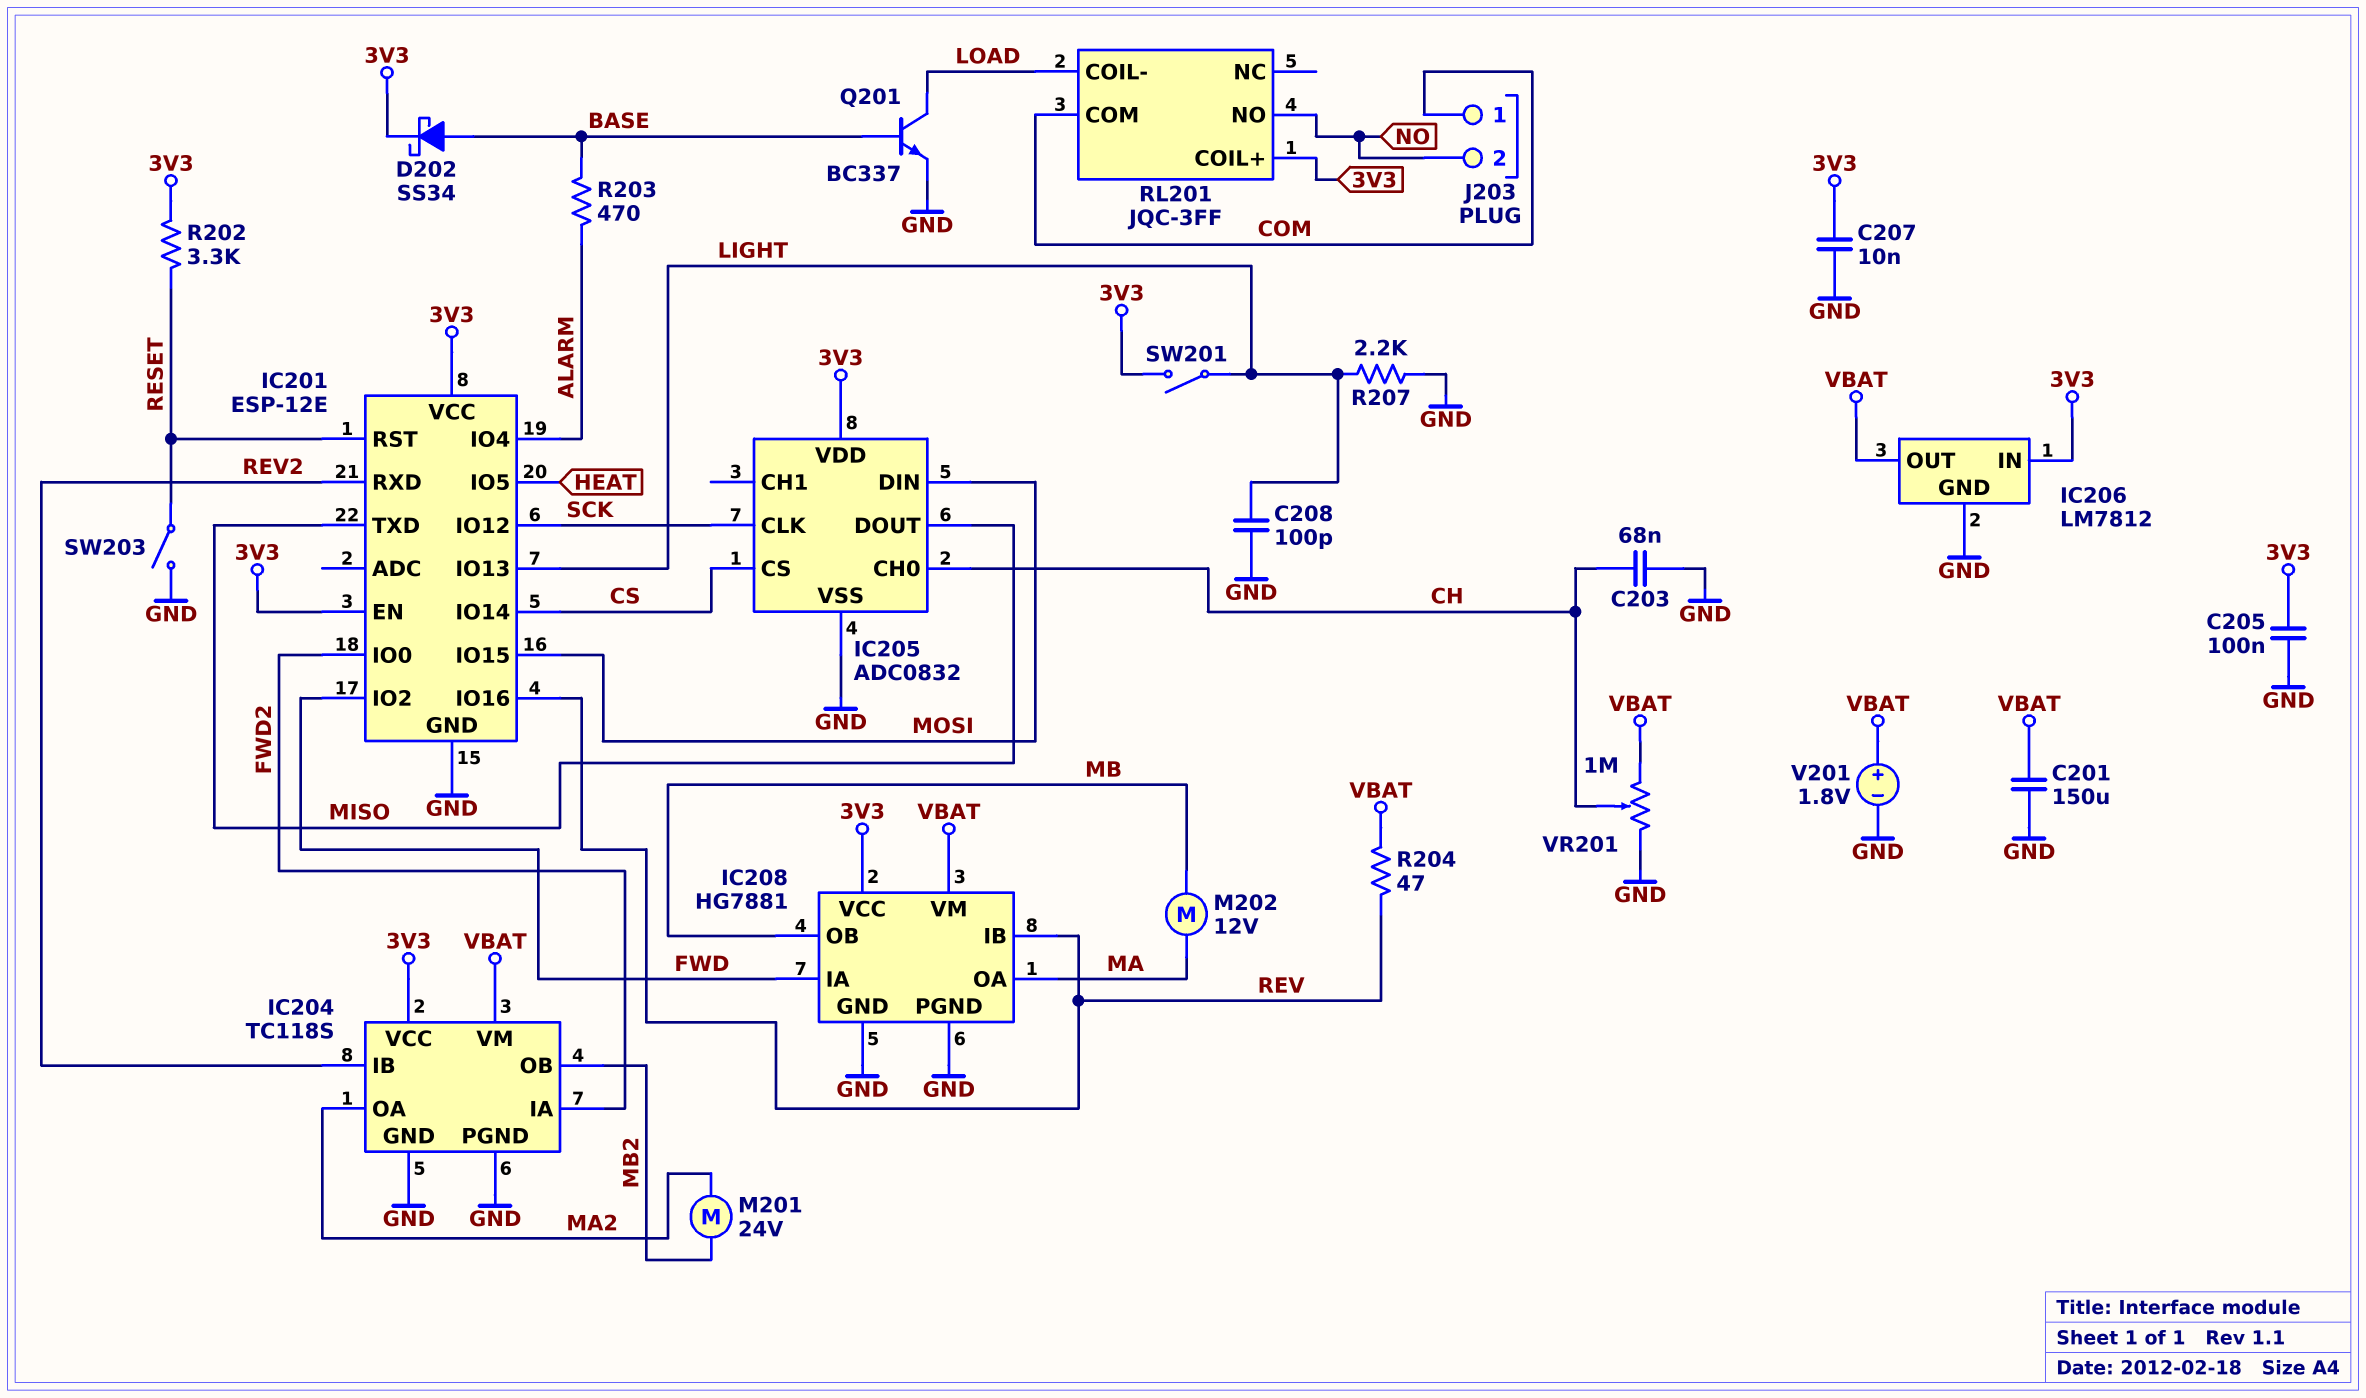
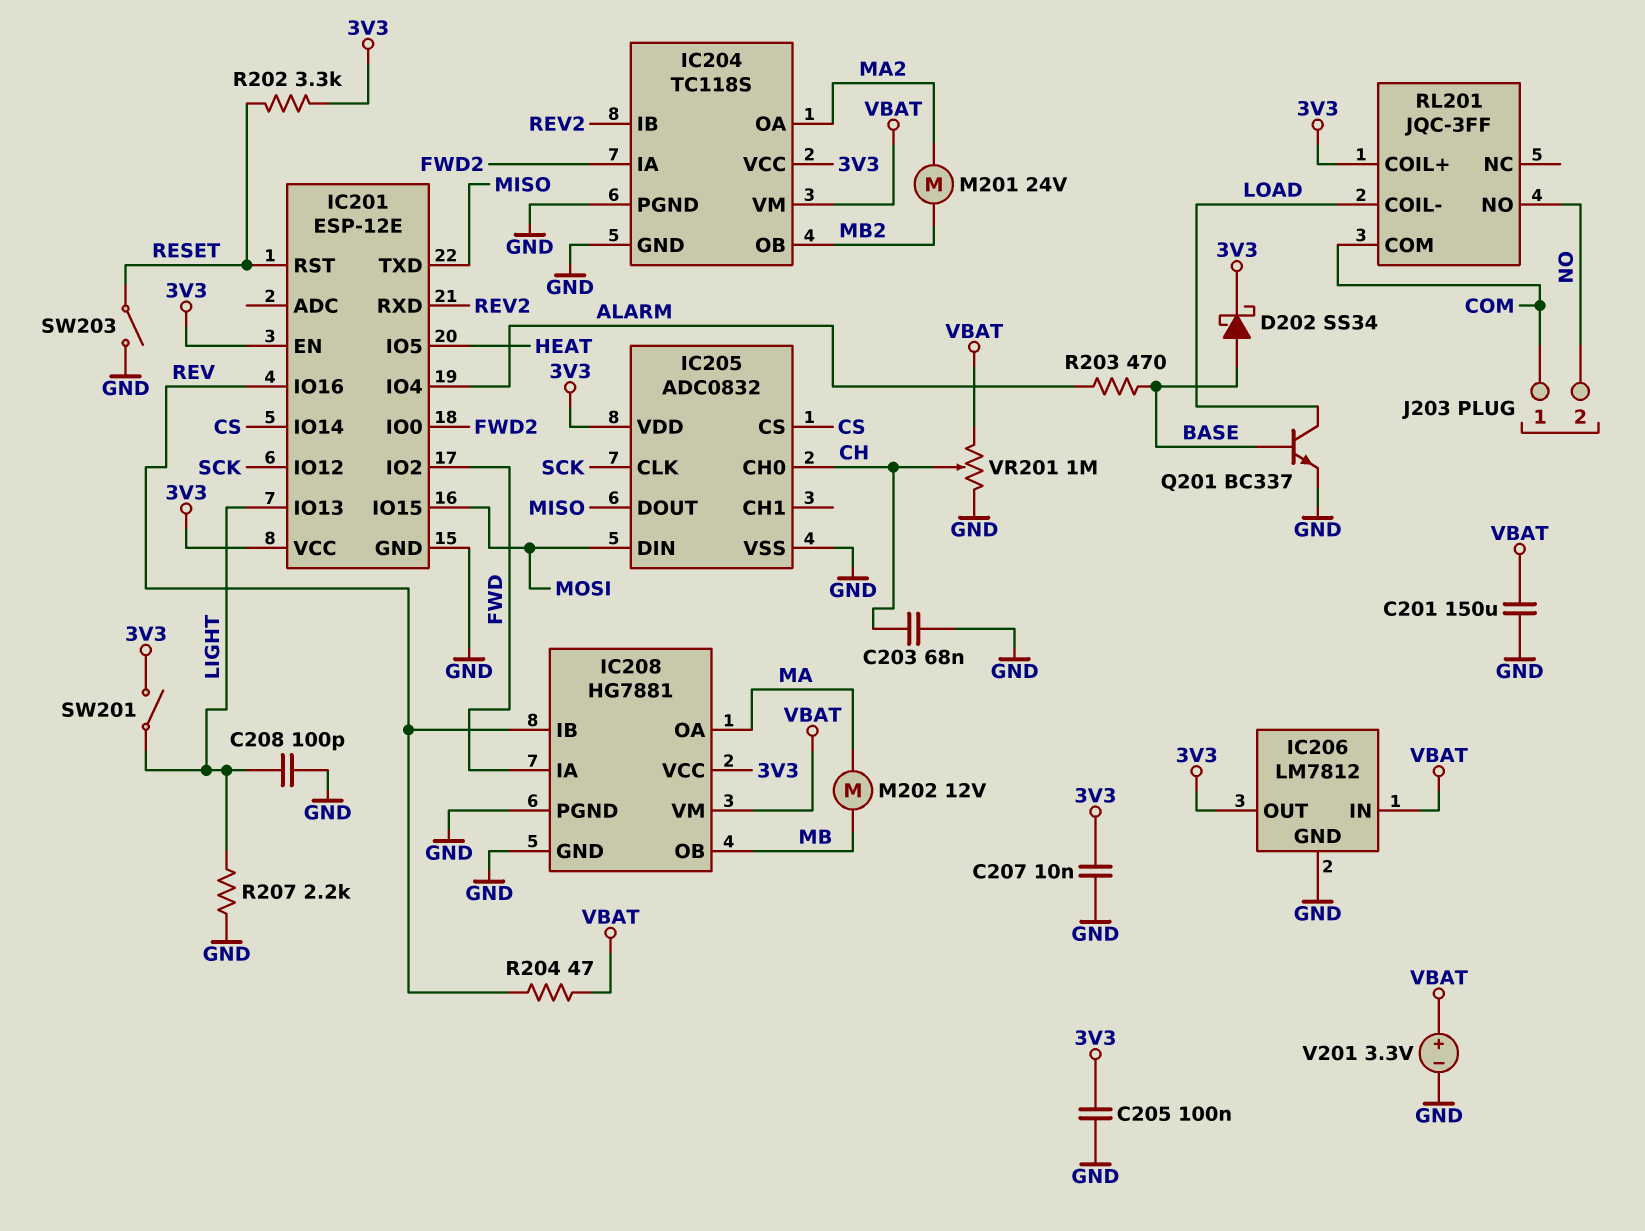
IC206 pin IN: 3V3 -> VBAT
IC206 pin OUT: VBAT -> 3V3
V201: 1.8V (plus VBAT, minus GND) -> 3.3V (plus VBAT, minus GND)

